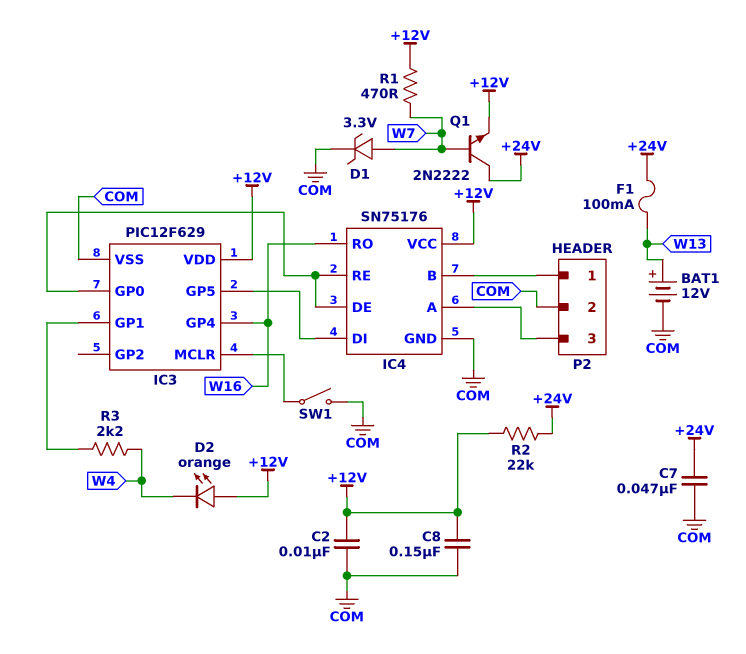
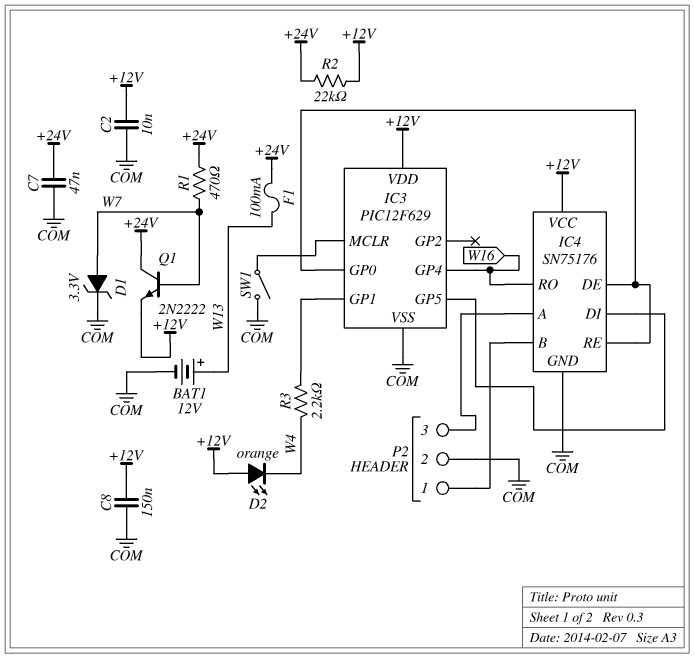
R1: 470 (+12V, W7) -> 470 (+24V, W7)

